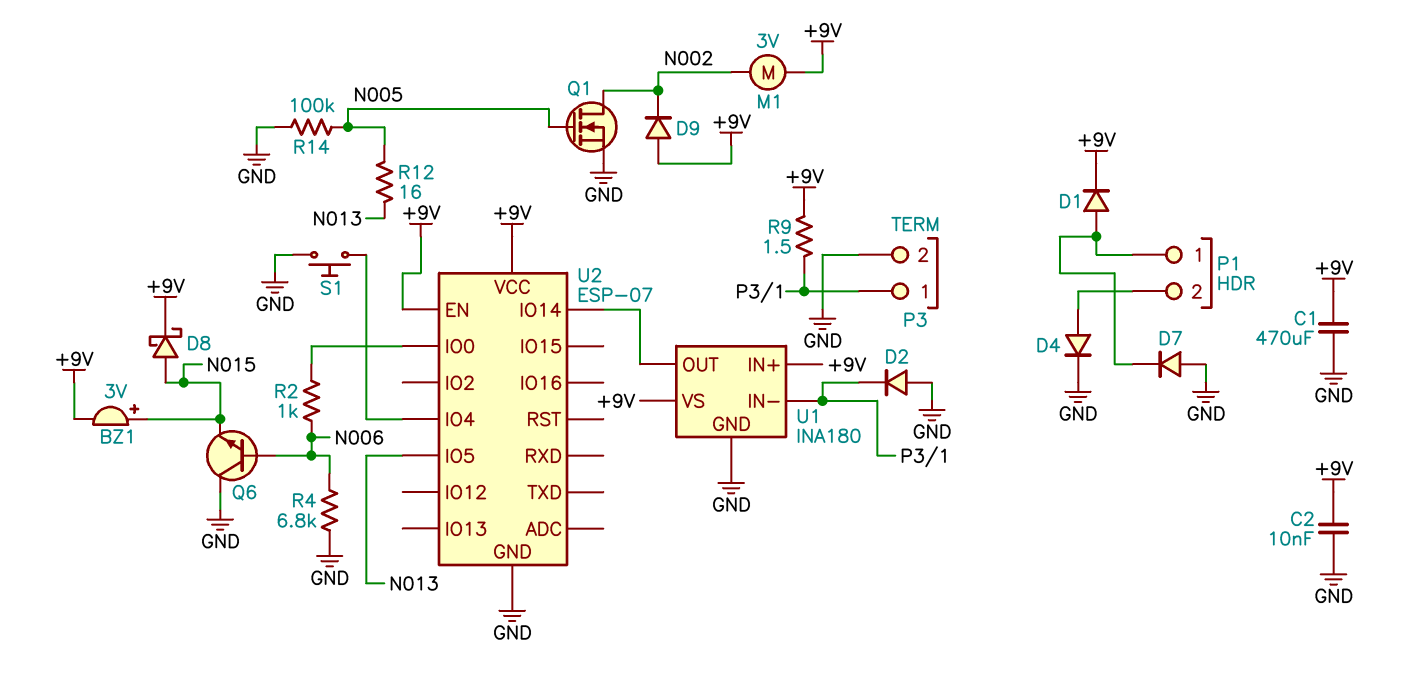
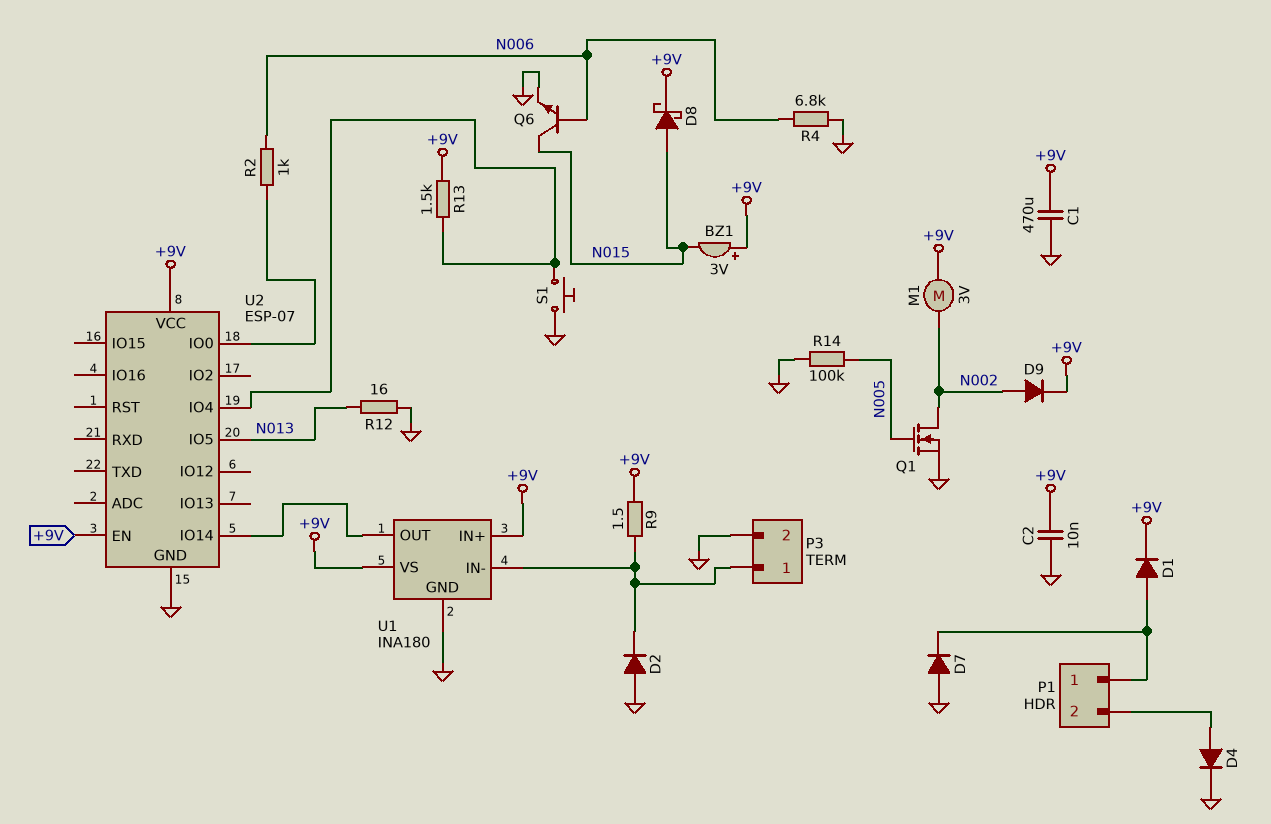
BZ1: buzzer 3V (plus N015, minus +9V) -> buzzer 3V (plus +9V, minus N015)
D9: diode (A +9V, K N002) -> diode (A N002, K +9V)
Q6: NPN (B N006, C GND, E N015) -> NPN (B N006, C N015, E GND)
R12: 16 (N005, N013) -> 16 (GND, N013)
R13: none -> 1.5k (+9V, U2/IO4)

